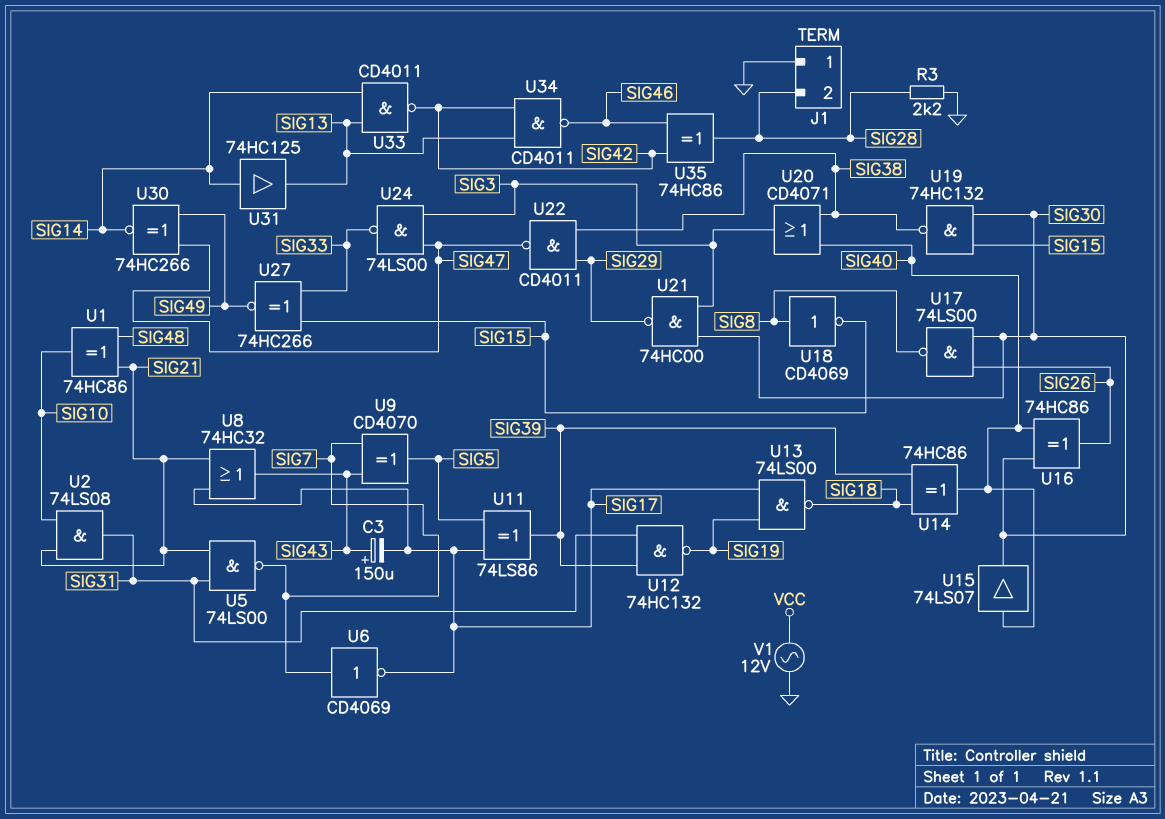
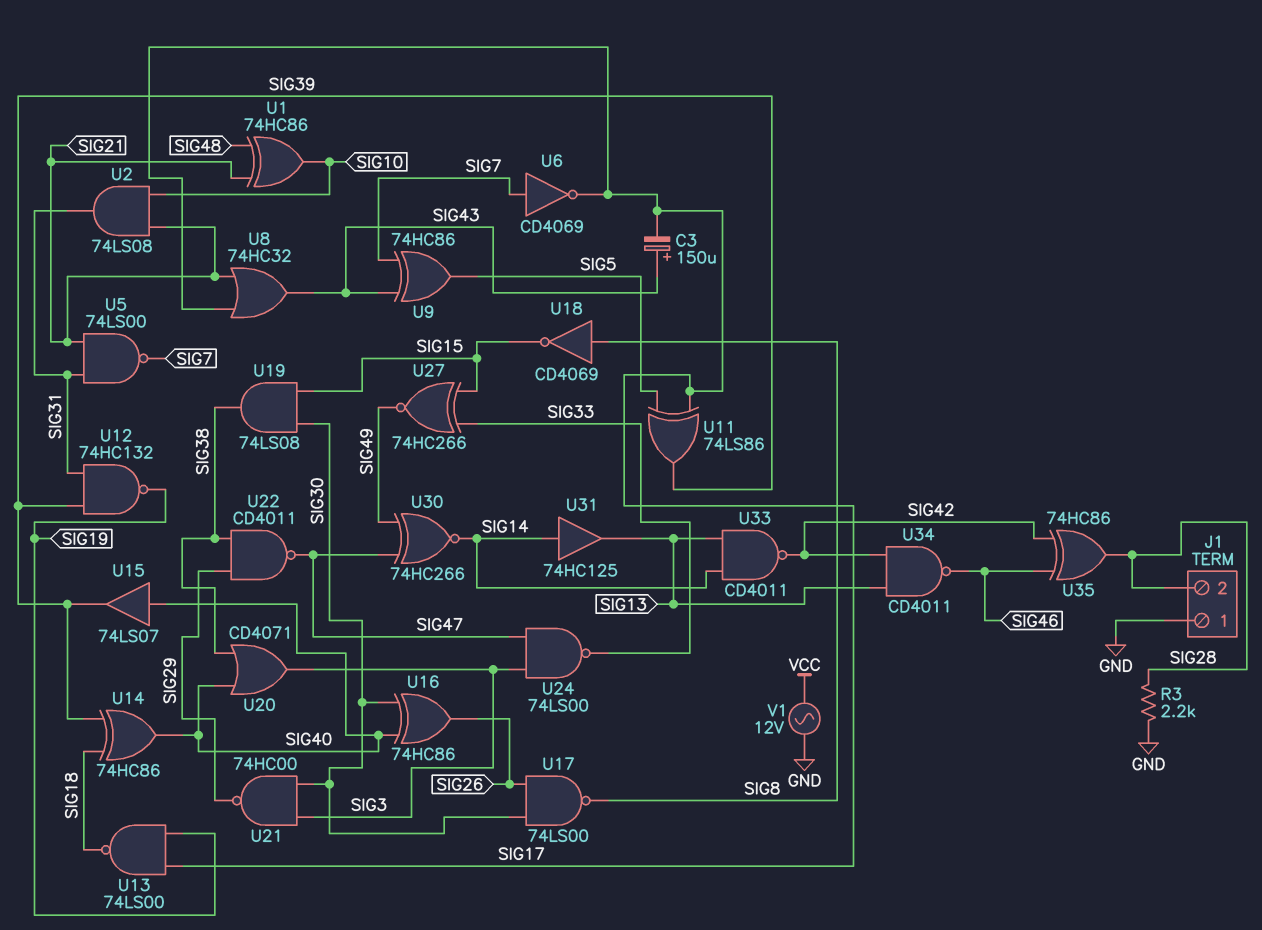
U9: XOR CD4070 (in SIG7, in SIG43, out SIG5) -> XOR 74HC86 (in SIG7, in SIG43, out SIG5)
U15: buffer 74LS07 (in SIG40, out SIG30) -> buffer 74LS07 (in SIG40, out SIG39)
U19: NAND 74HC132 (in SIG15, in SIG30, out SIG38) -> AND 74LS08 (in SIG15, in SIG30, out SIG38)

